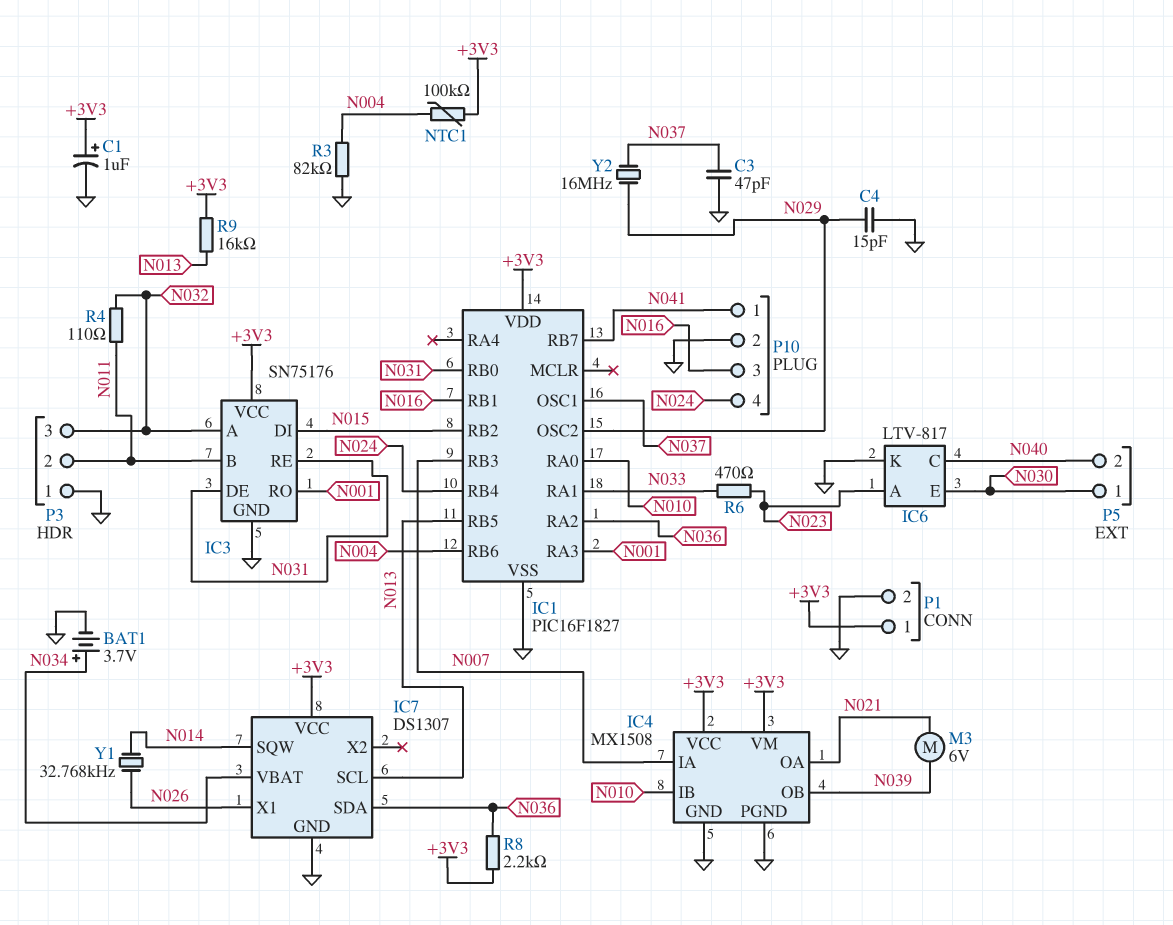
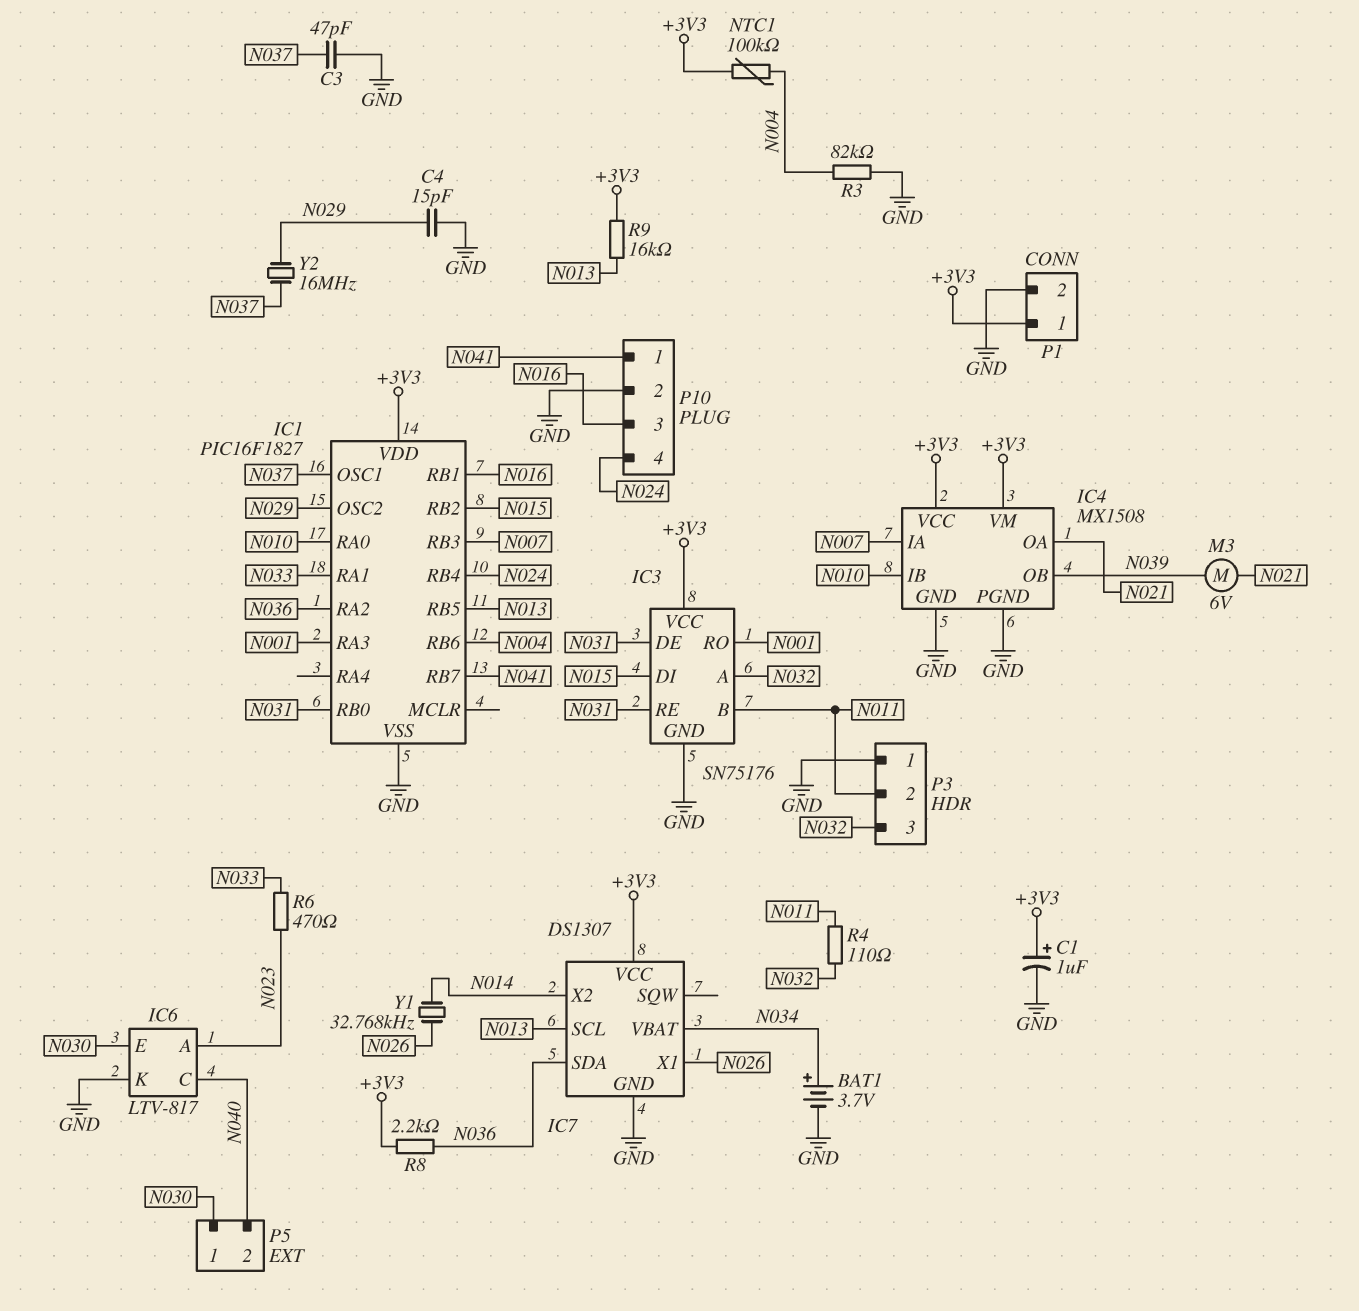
IC7 pin SQW: N014 -> none
IC7 pin X2: none -> N014

